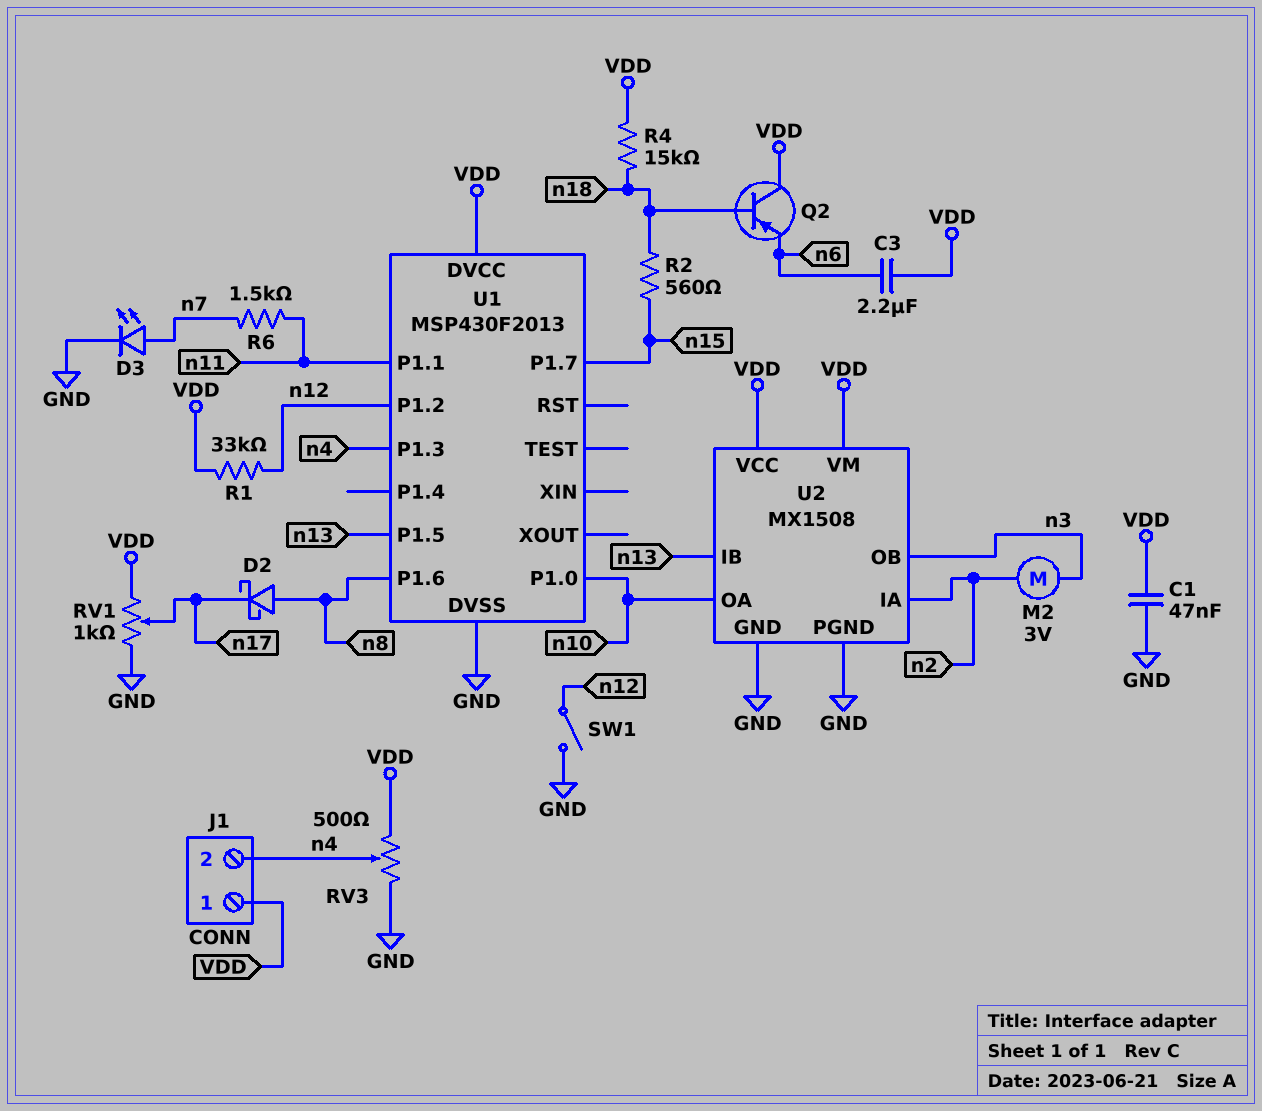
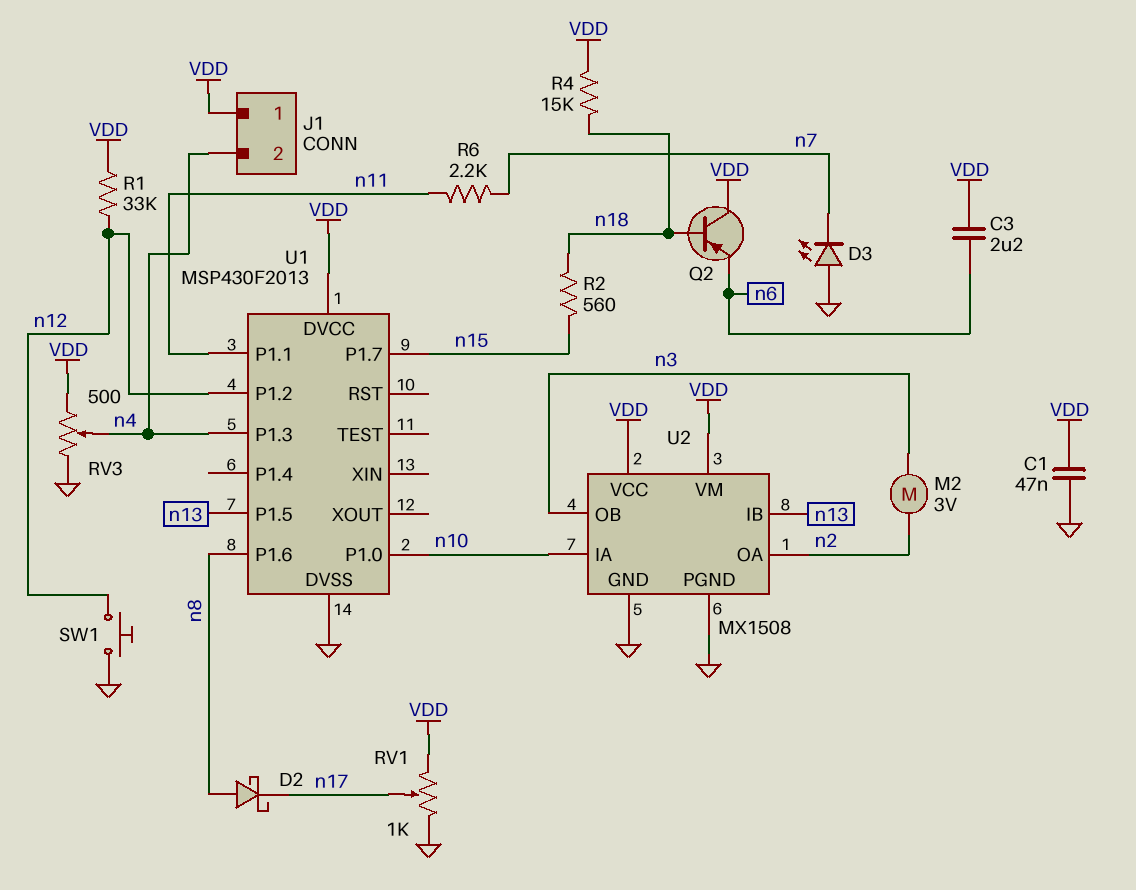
D3: LED (A n7, K GND) -> LED (A GND, K n7)
R6: 1.5k (n7, n11) -> 2.2k (n7, n11)
SW1: switch (GND, n12) -> button (GND, n12)
U2 pin IA: n2 -> n10
U2 pin OA: n10 -> n2

